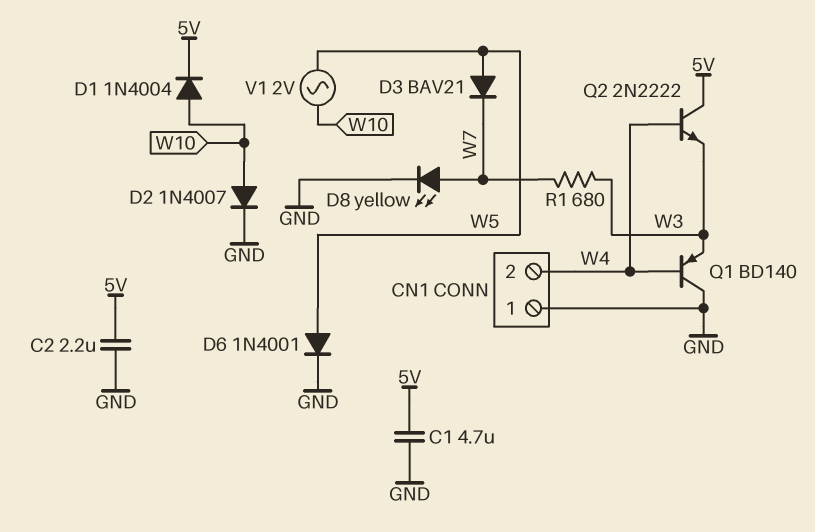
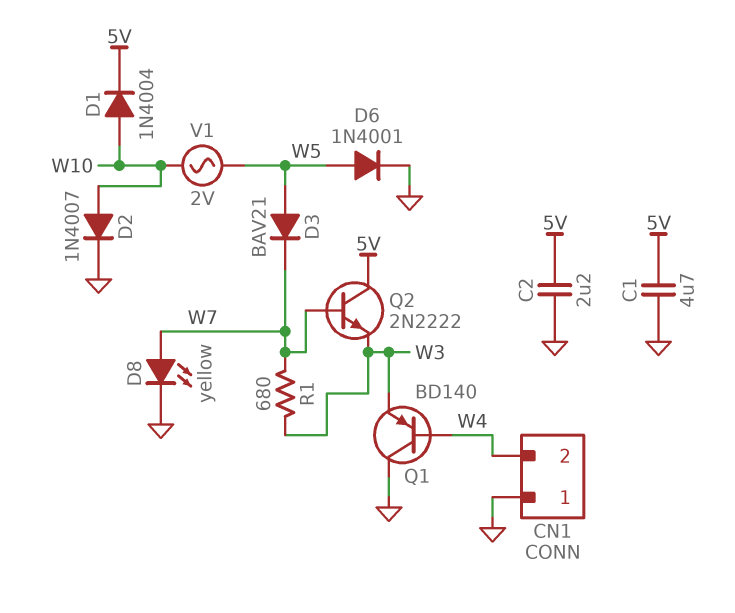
Q2: NPN 2N2222 (B W4, C 5V, E W3) -> NPN 2N2222 (B W7, C 5V, E W3)

